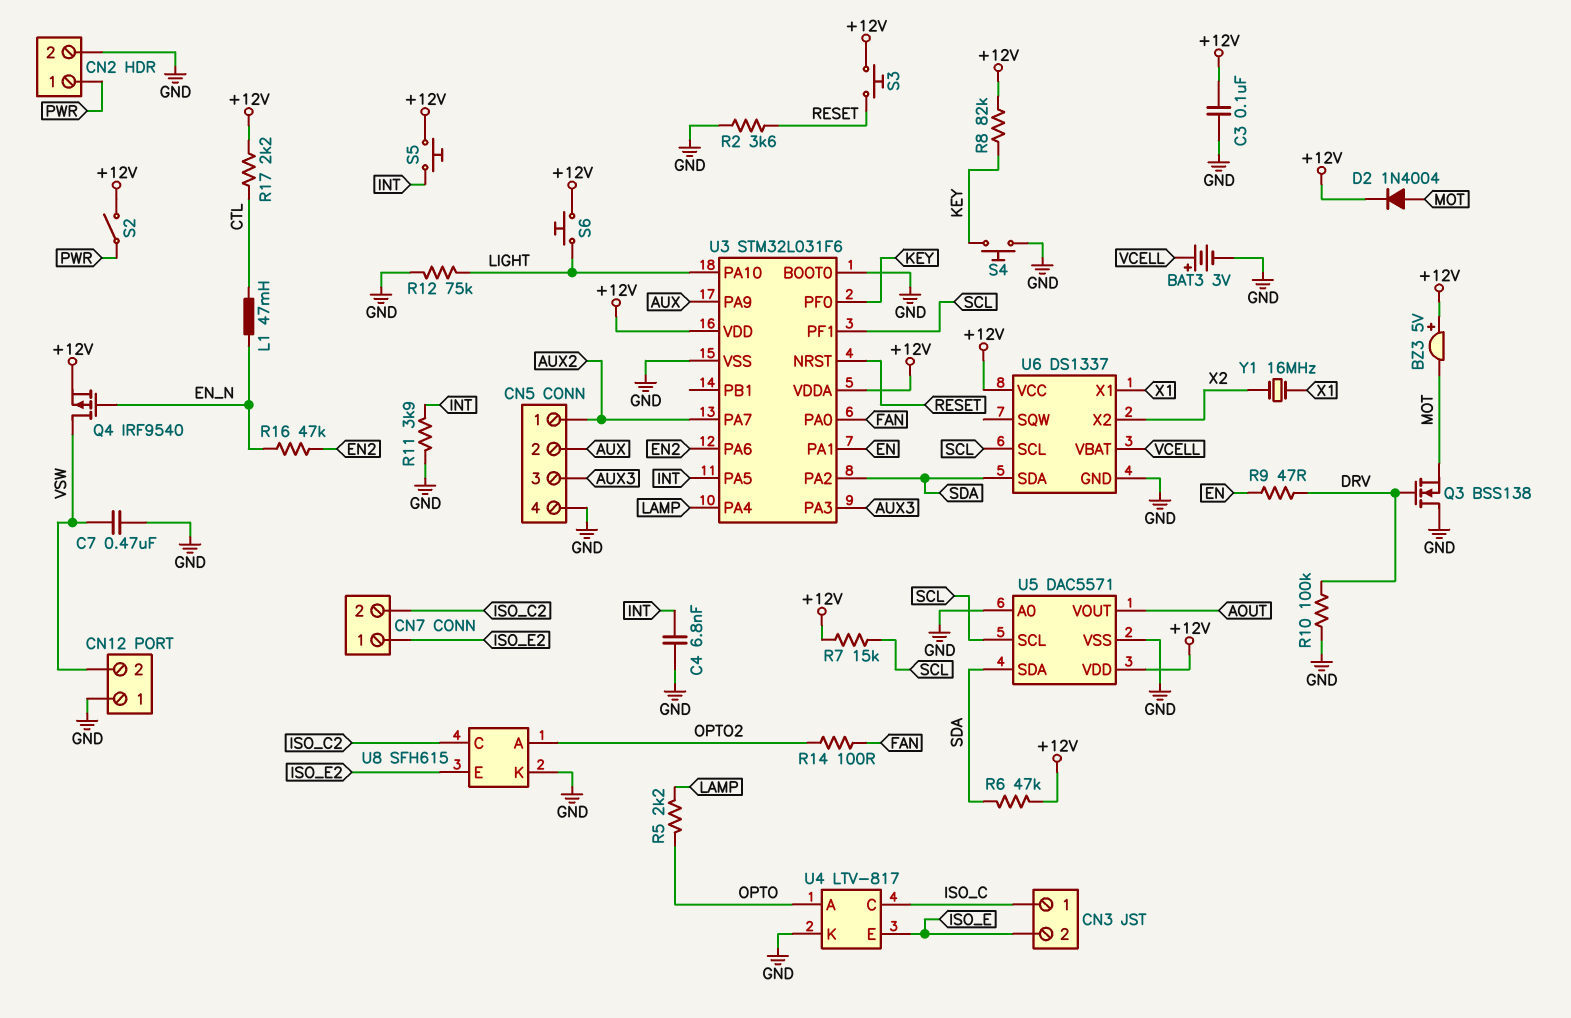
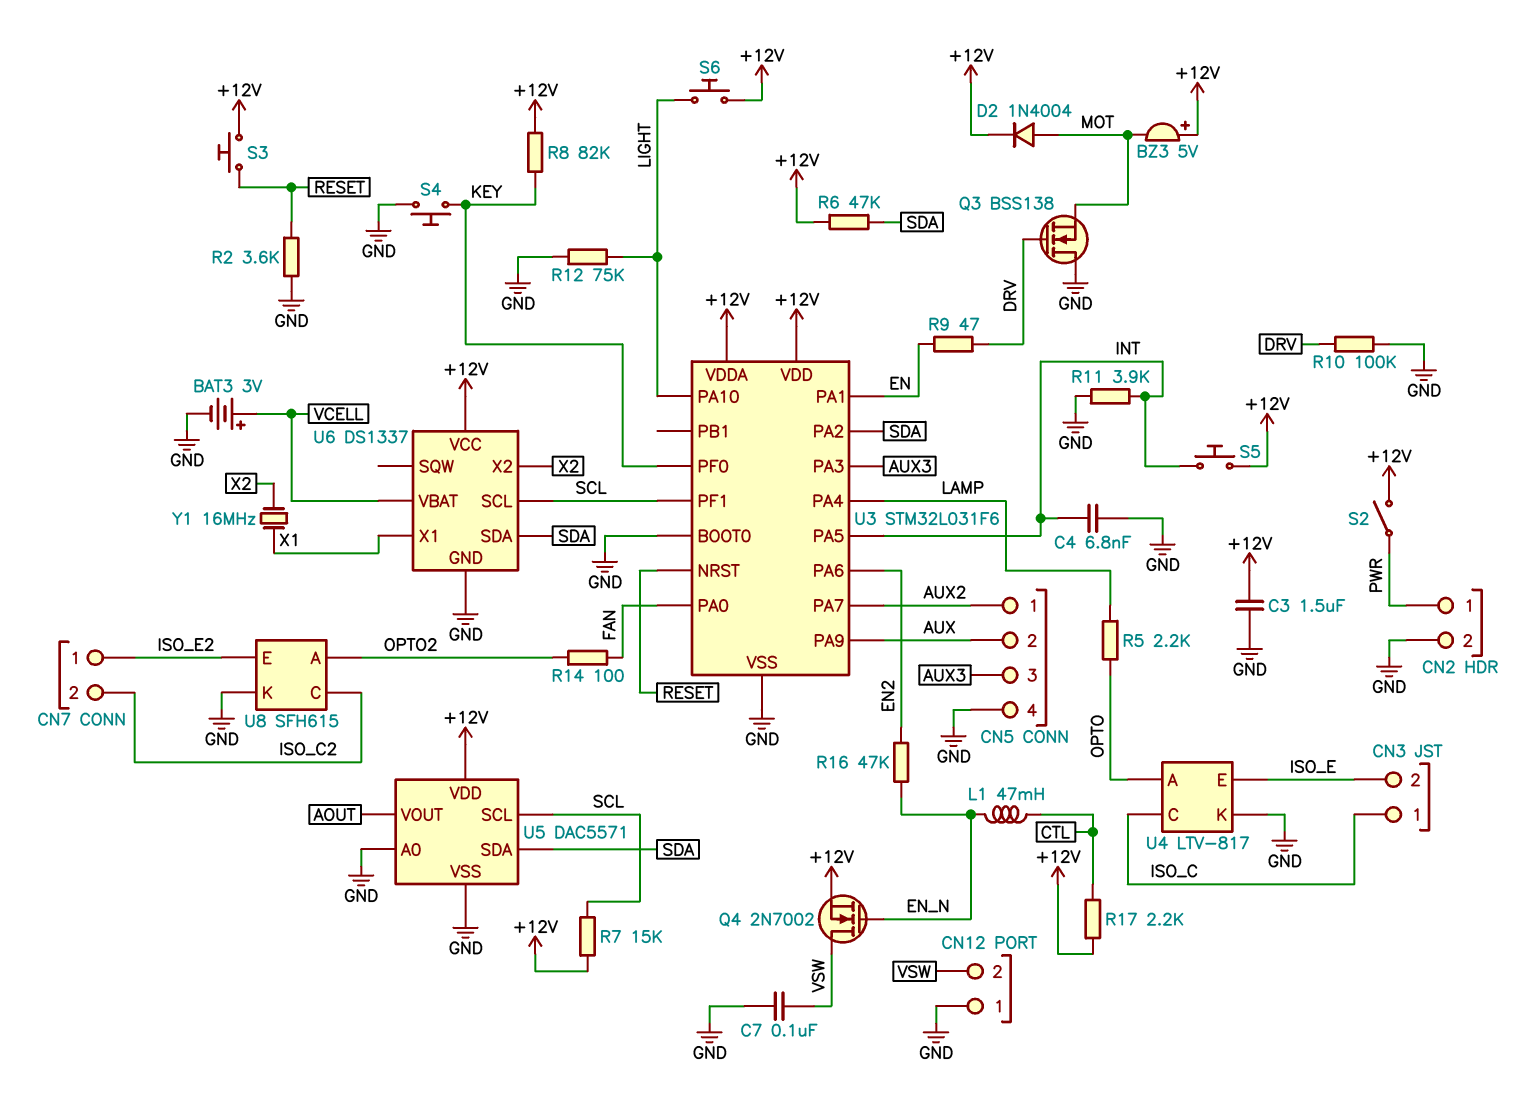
C3: 100nF (+12V, GND) -> 1.5uF (+12V, GND)
C7: 470nF (GND, VSW) -> 100nF (GND, VSW)
Q4: PMOS IRF9540 (G EN_N, D VSW, S +12V) -> NMOS 2N7002 (G EN_N, D VSW, S +12V)

